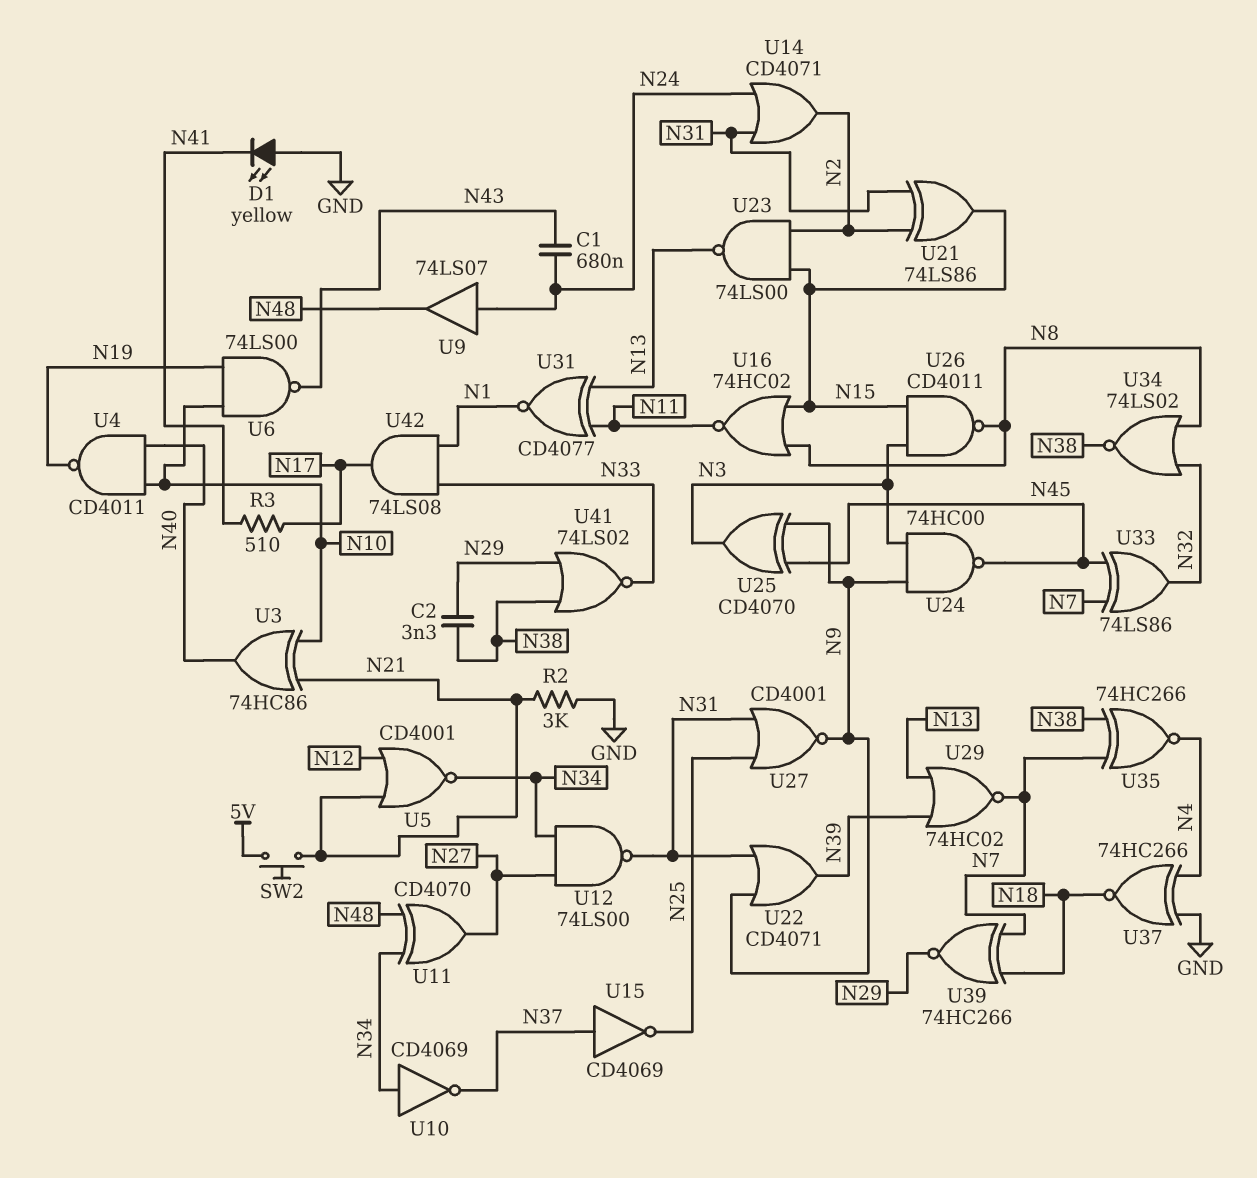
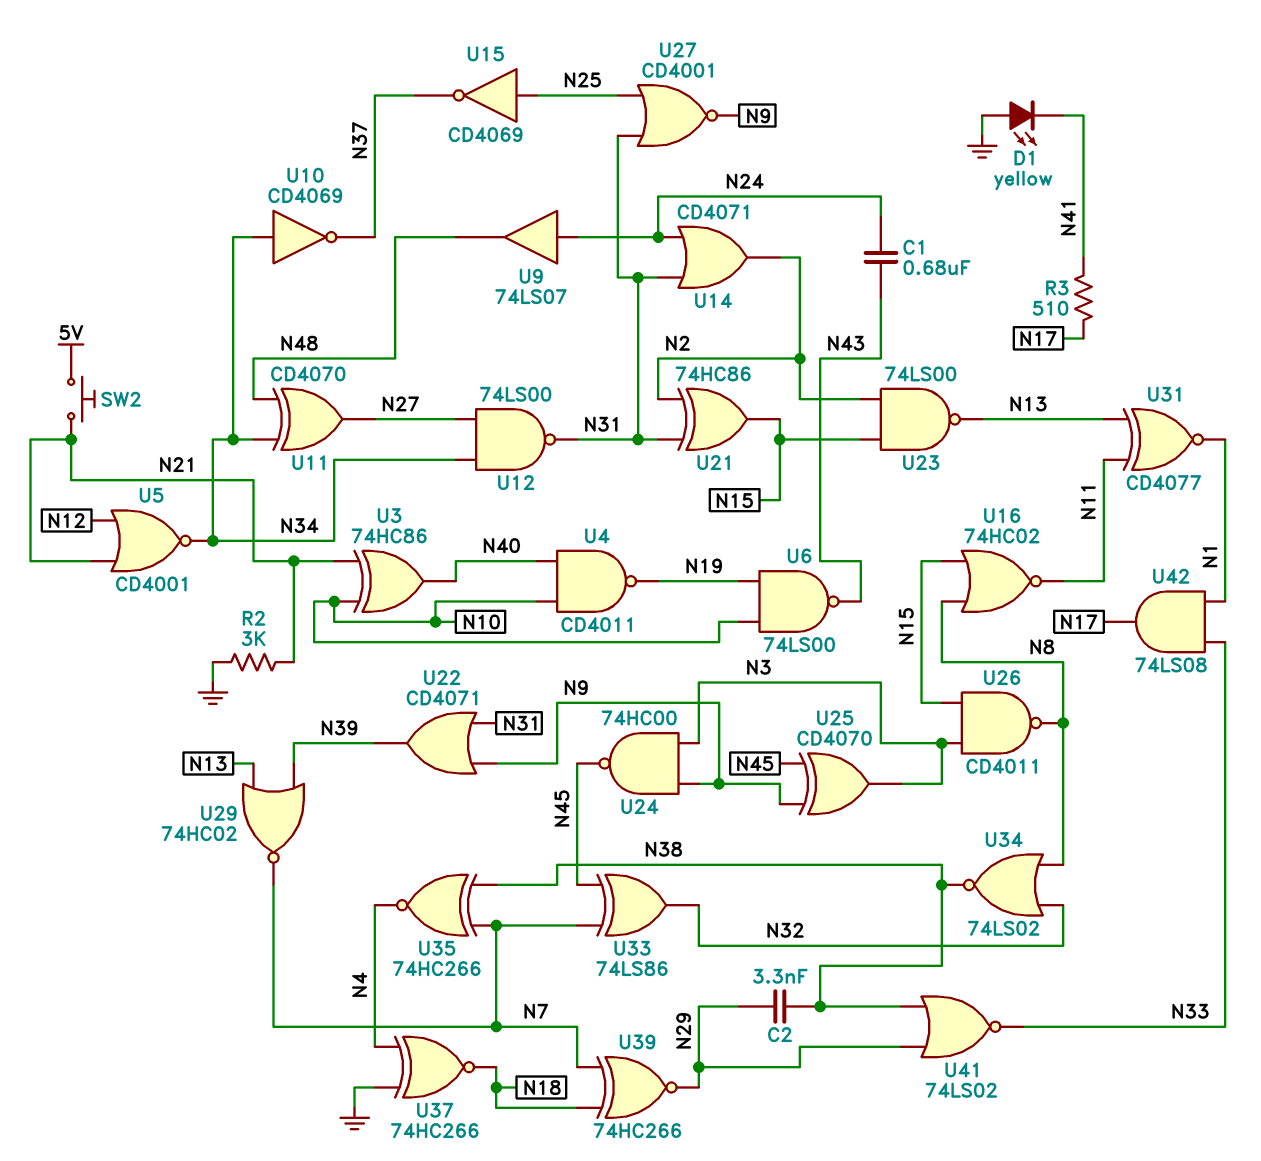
U15: NOT CD4069 (in N37, out N25) -> NOT CD4069 (in N25, out N37)
U21: XOR 74LS86 (in N2, in N31, out N15) -> XOR 74HC86 (in N2, in N31, out N15)

